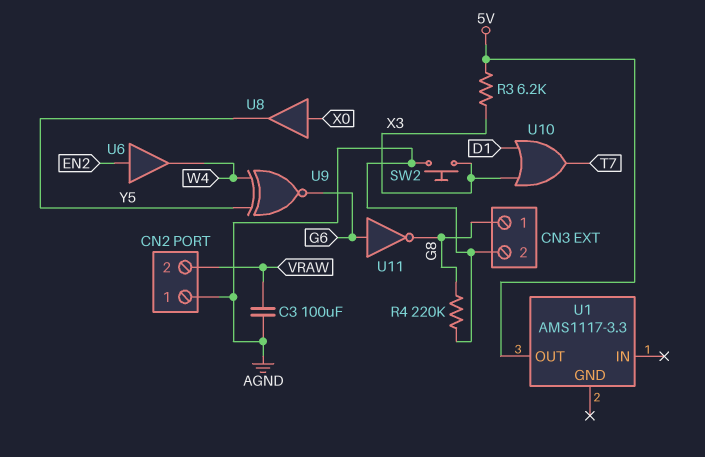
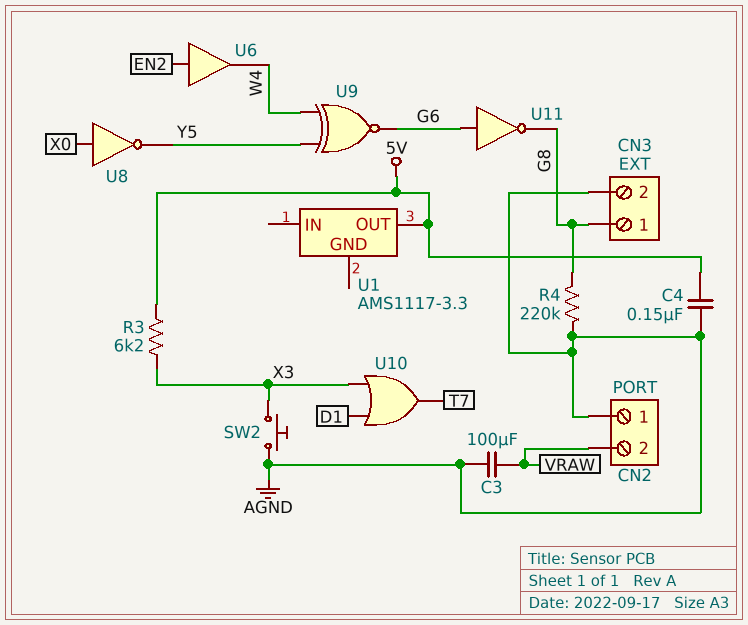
C4: none -> 150nF (5V, AGND)
U8: buffer (in X0, out Y5) -> NOT (in X0, out Y5)

